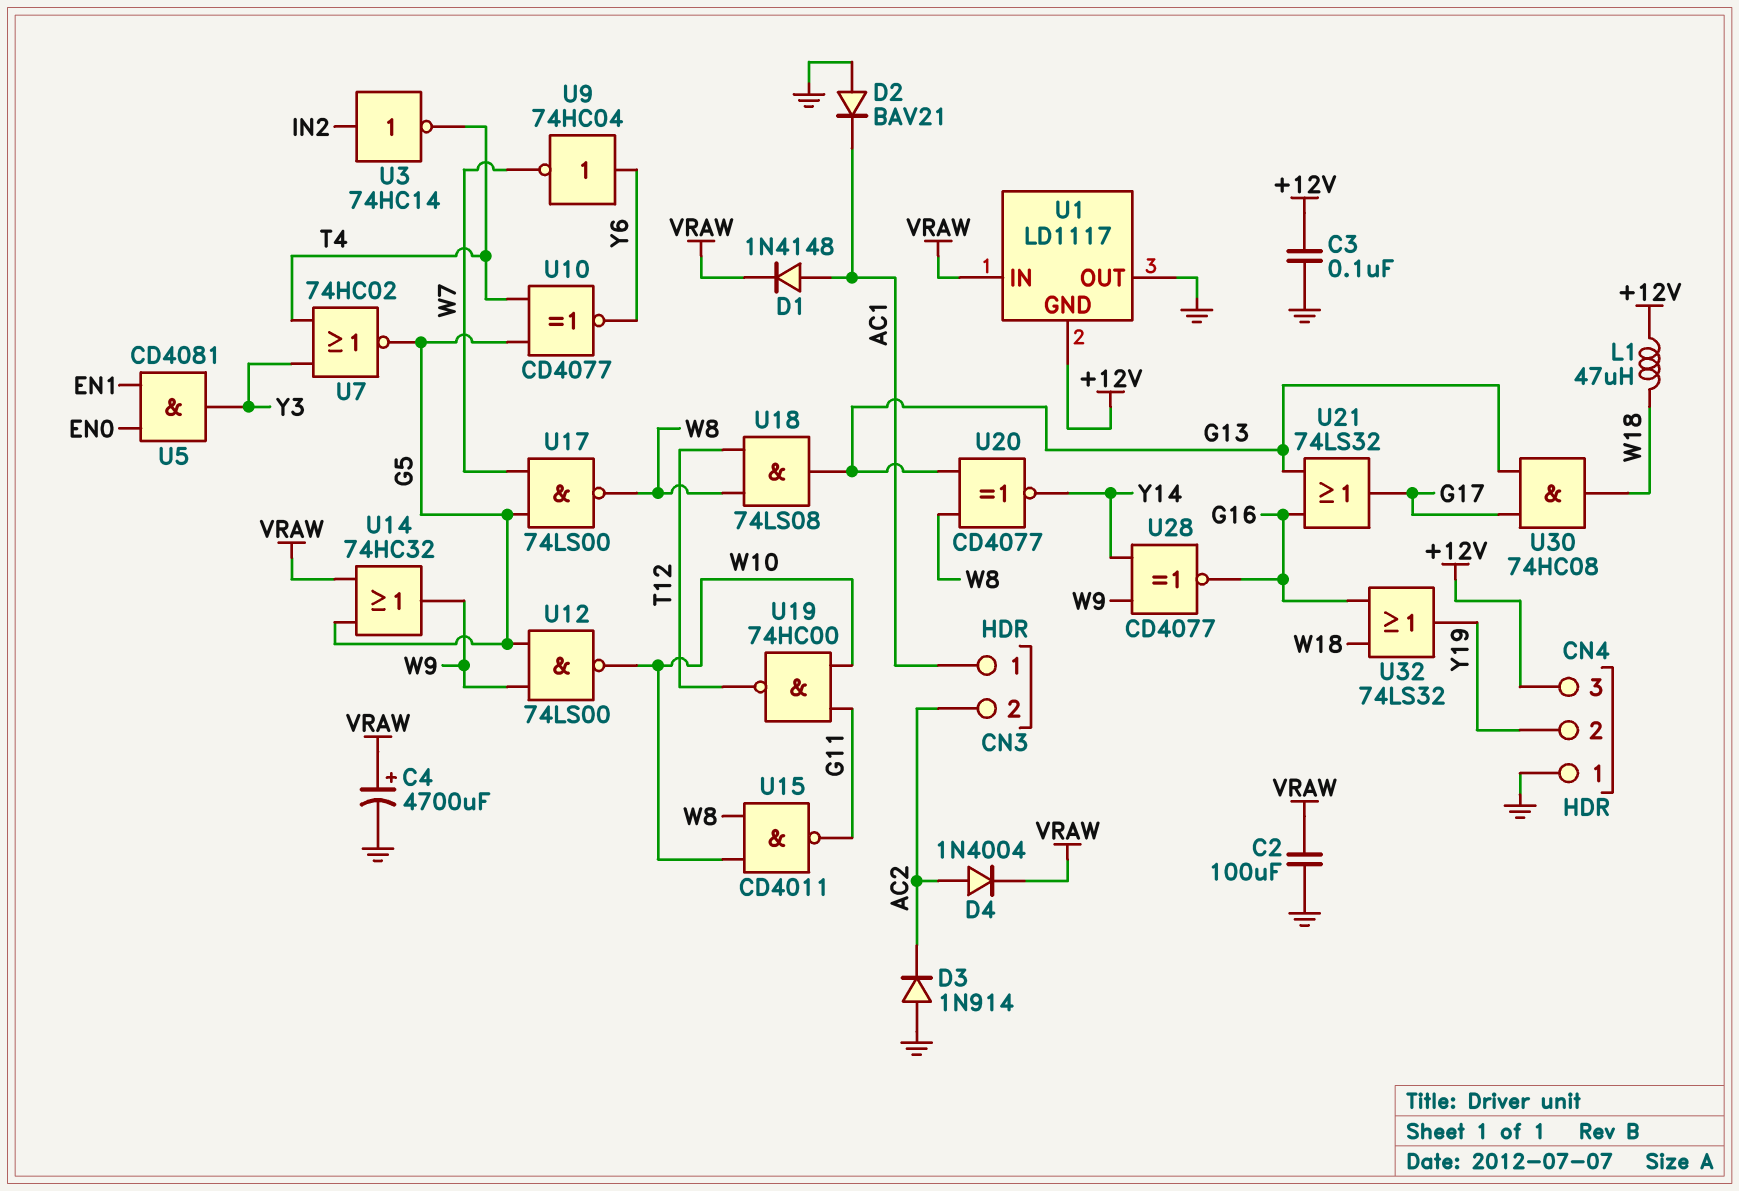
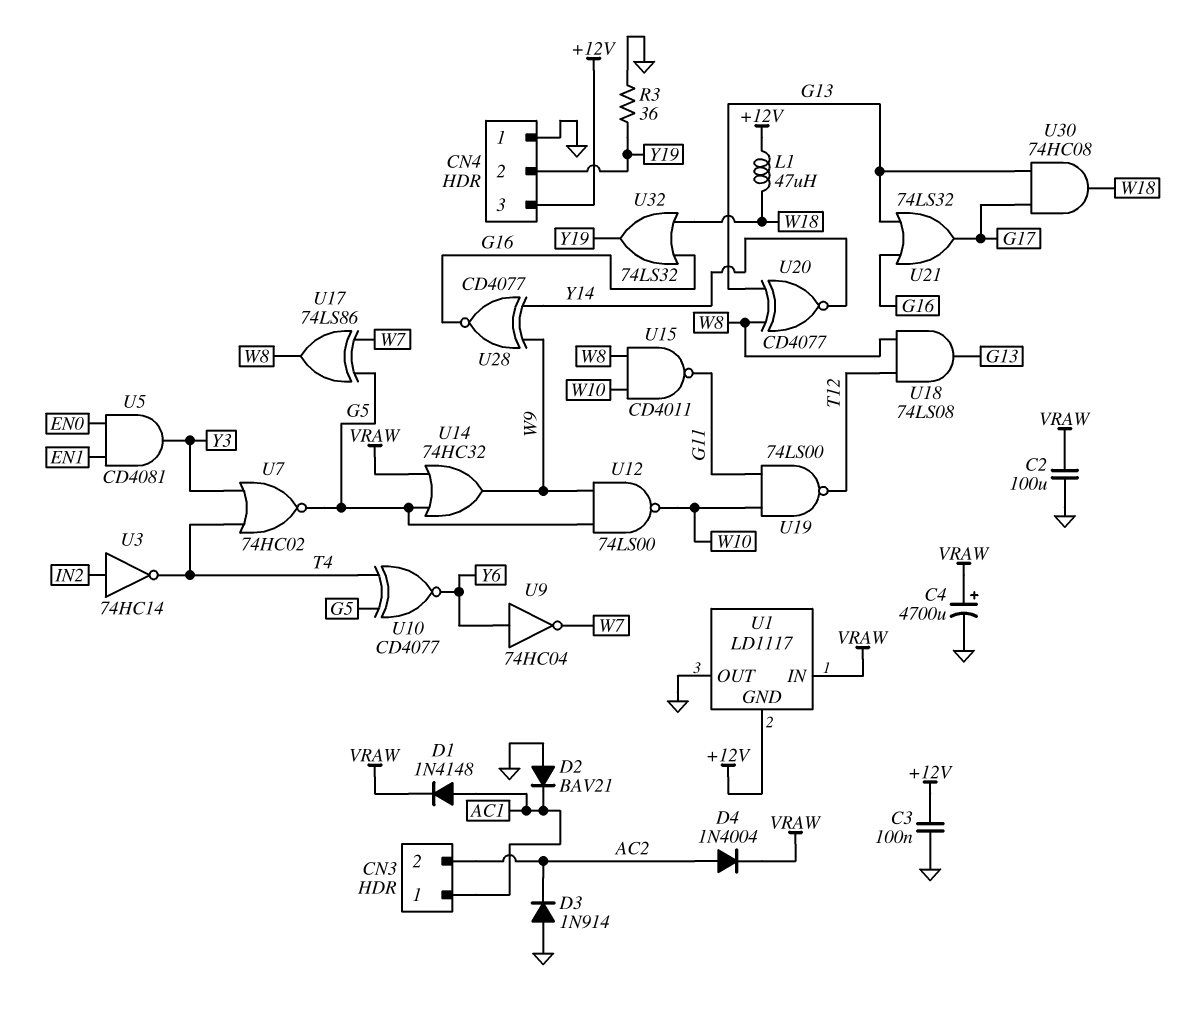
R3: none -> 36 (GND, Y19)
U17: NAND 74LS00 (in G5, in W7, out W8) -> XOR 74LS86 (in G5, in W7, out W8)
U19: NAND 74HC00 (in G11, in W10, out T12) -> NAND 74LS00 (in G11, in W10, out T12)

